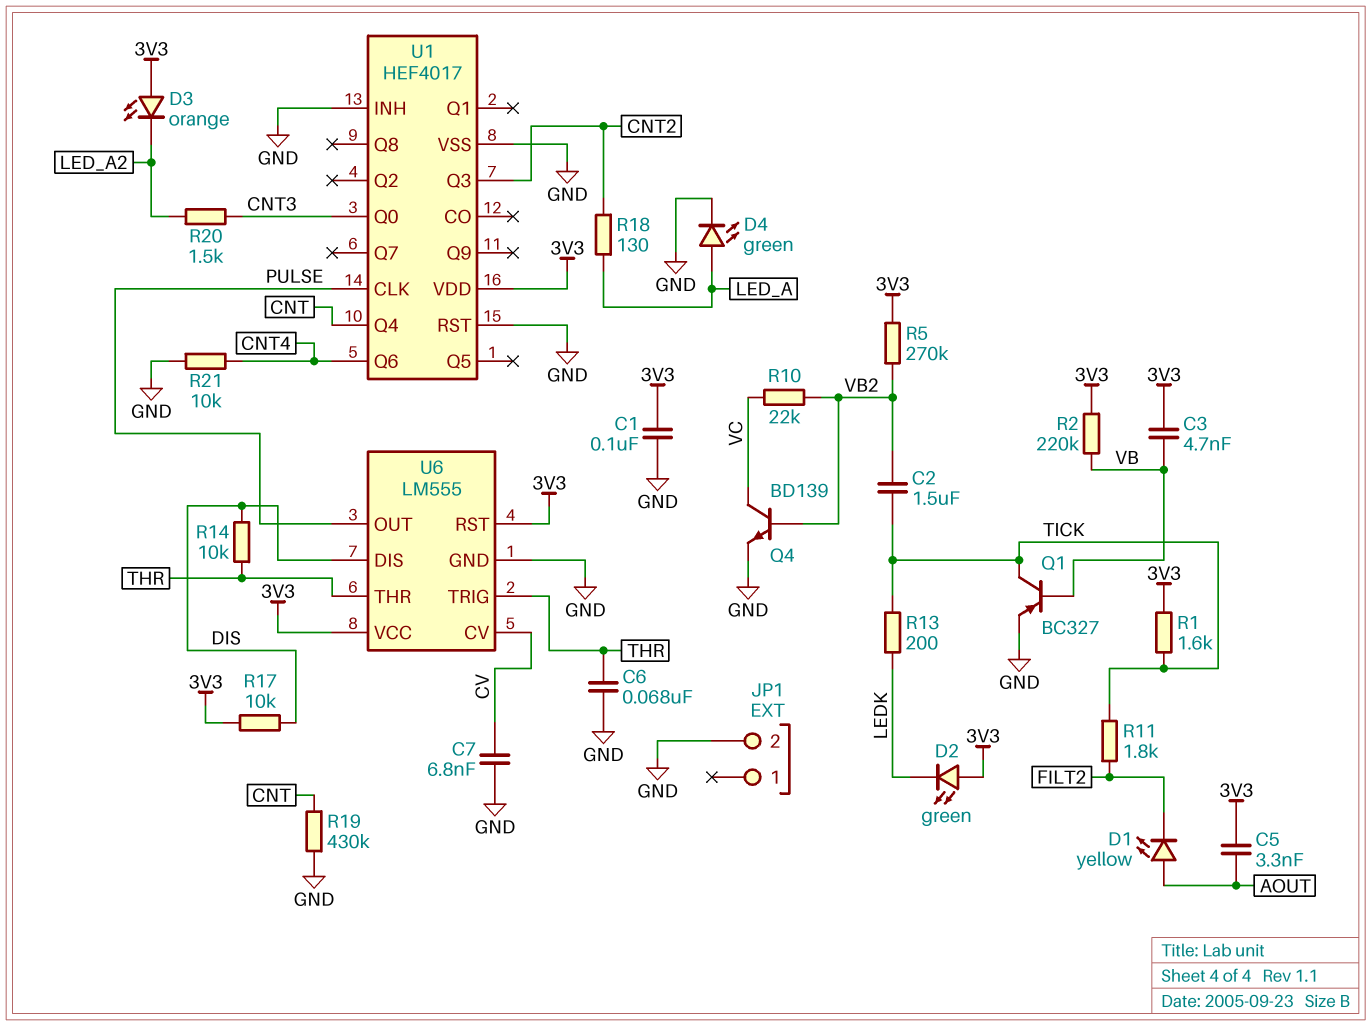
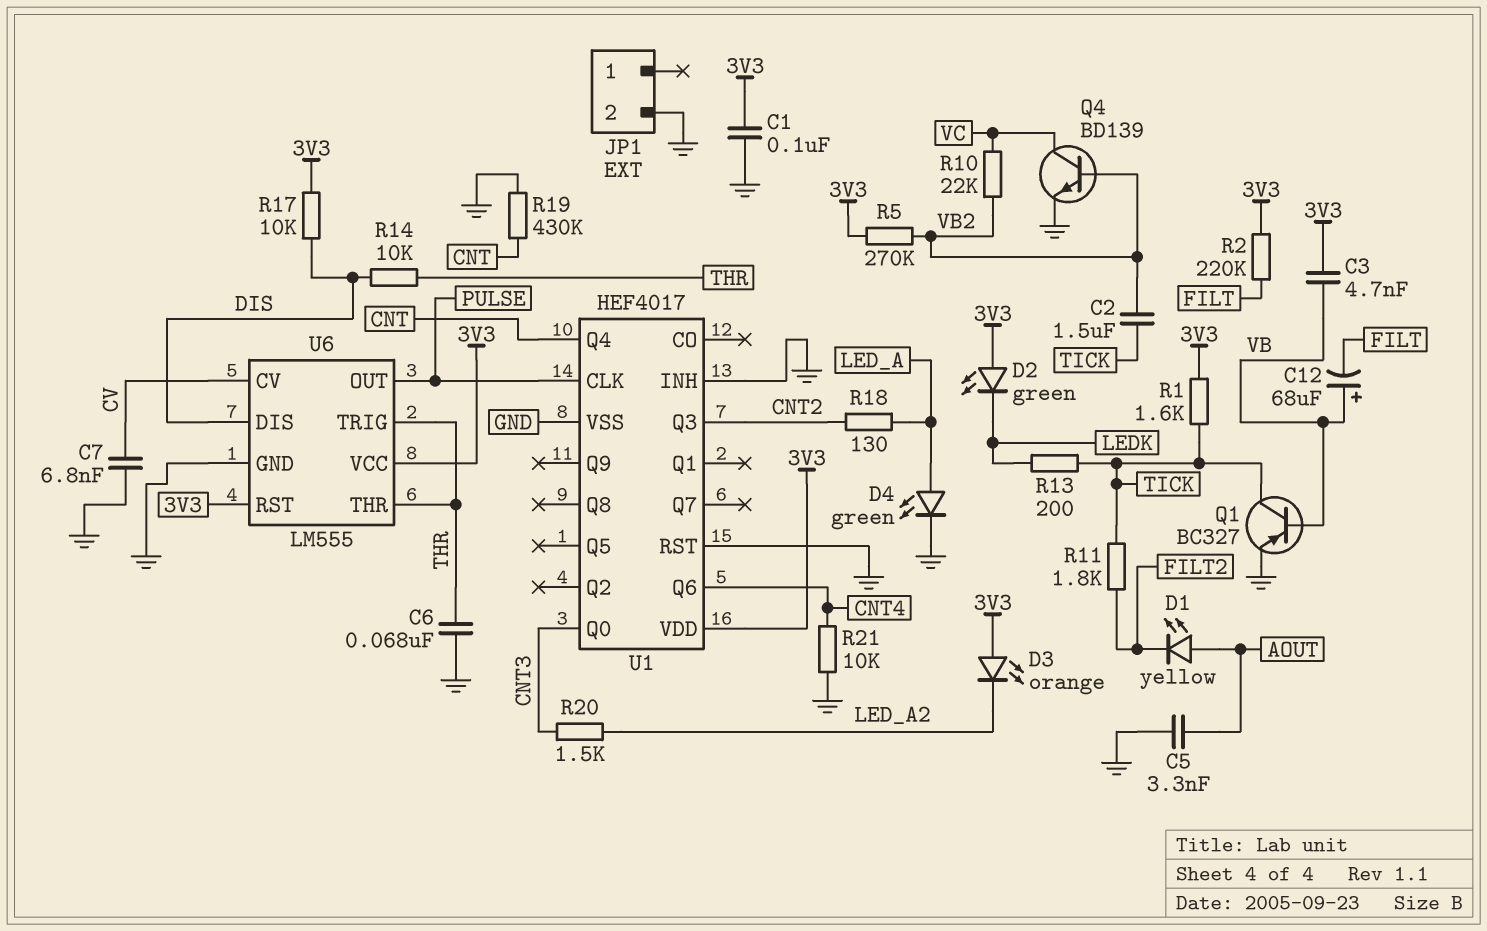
C5: 3.3nF (3V3, AOUT) -> 3.3nF (AOUT, GND)
C12: none -> 68uF (plus VB, minus FILT)
R2: 220k (3V3, VB) -> 220k (3V3, FILT)

